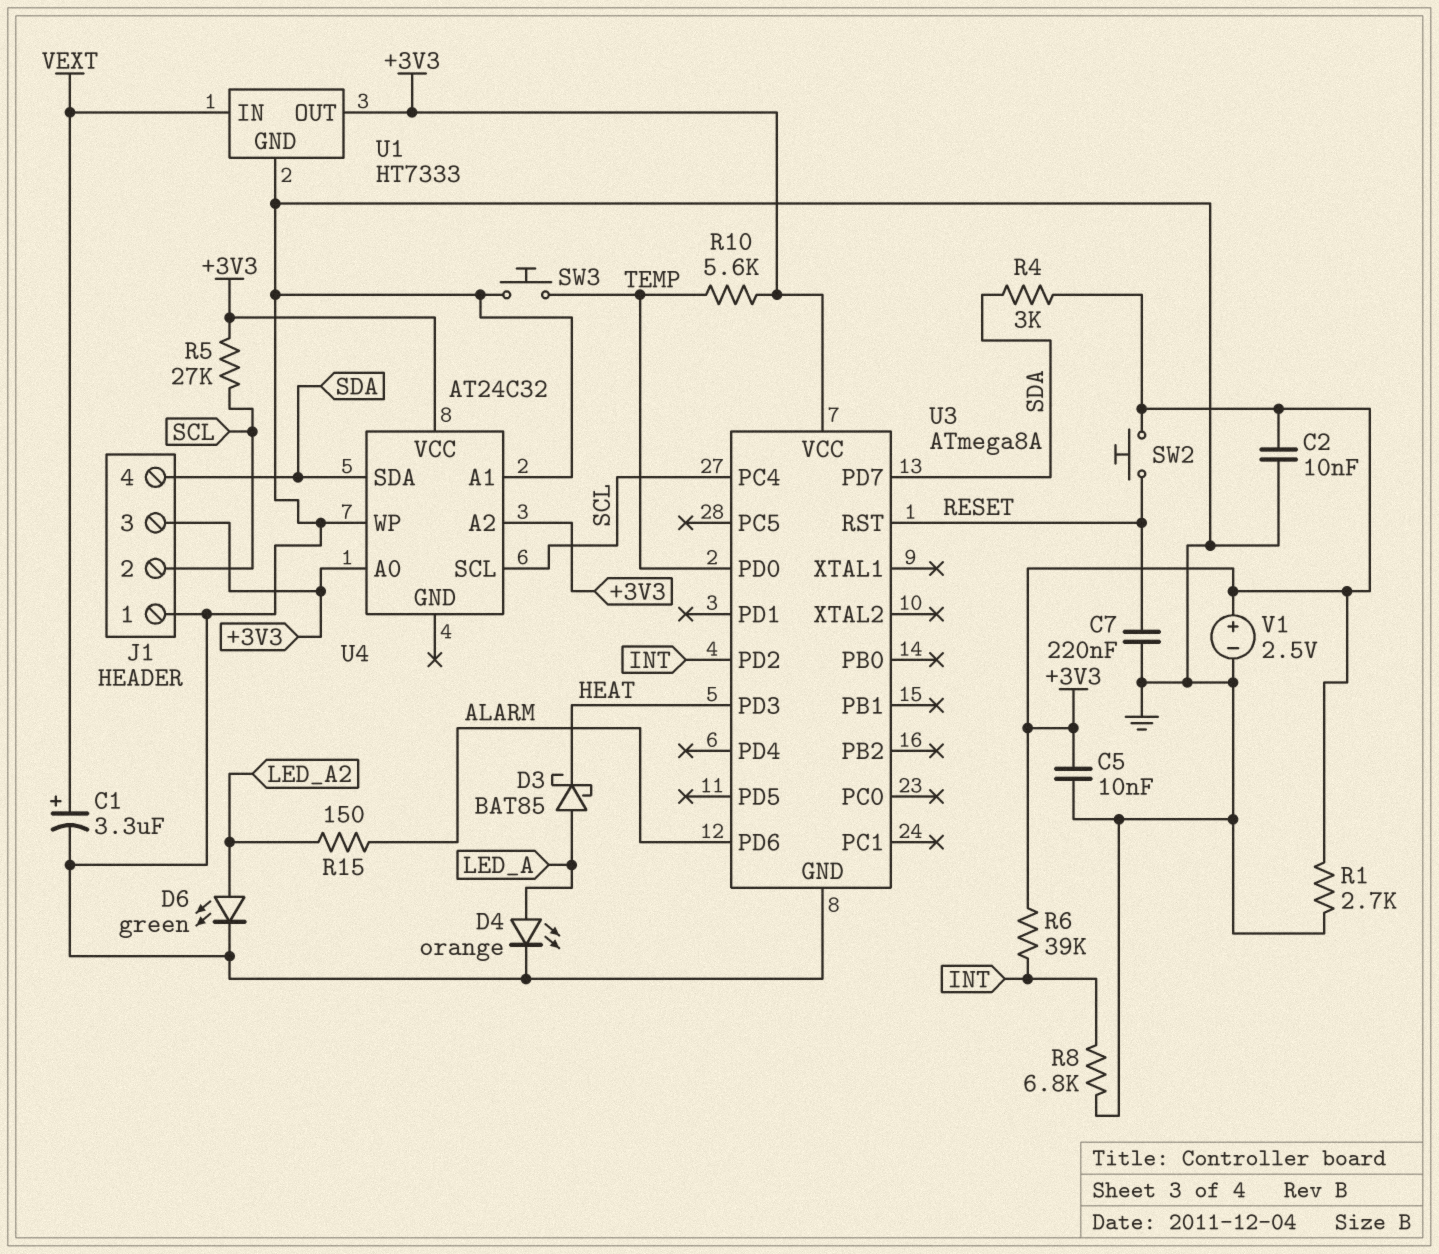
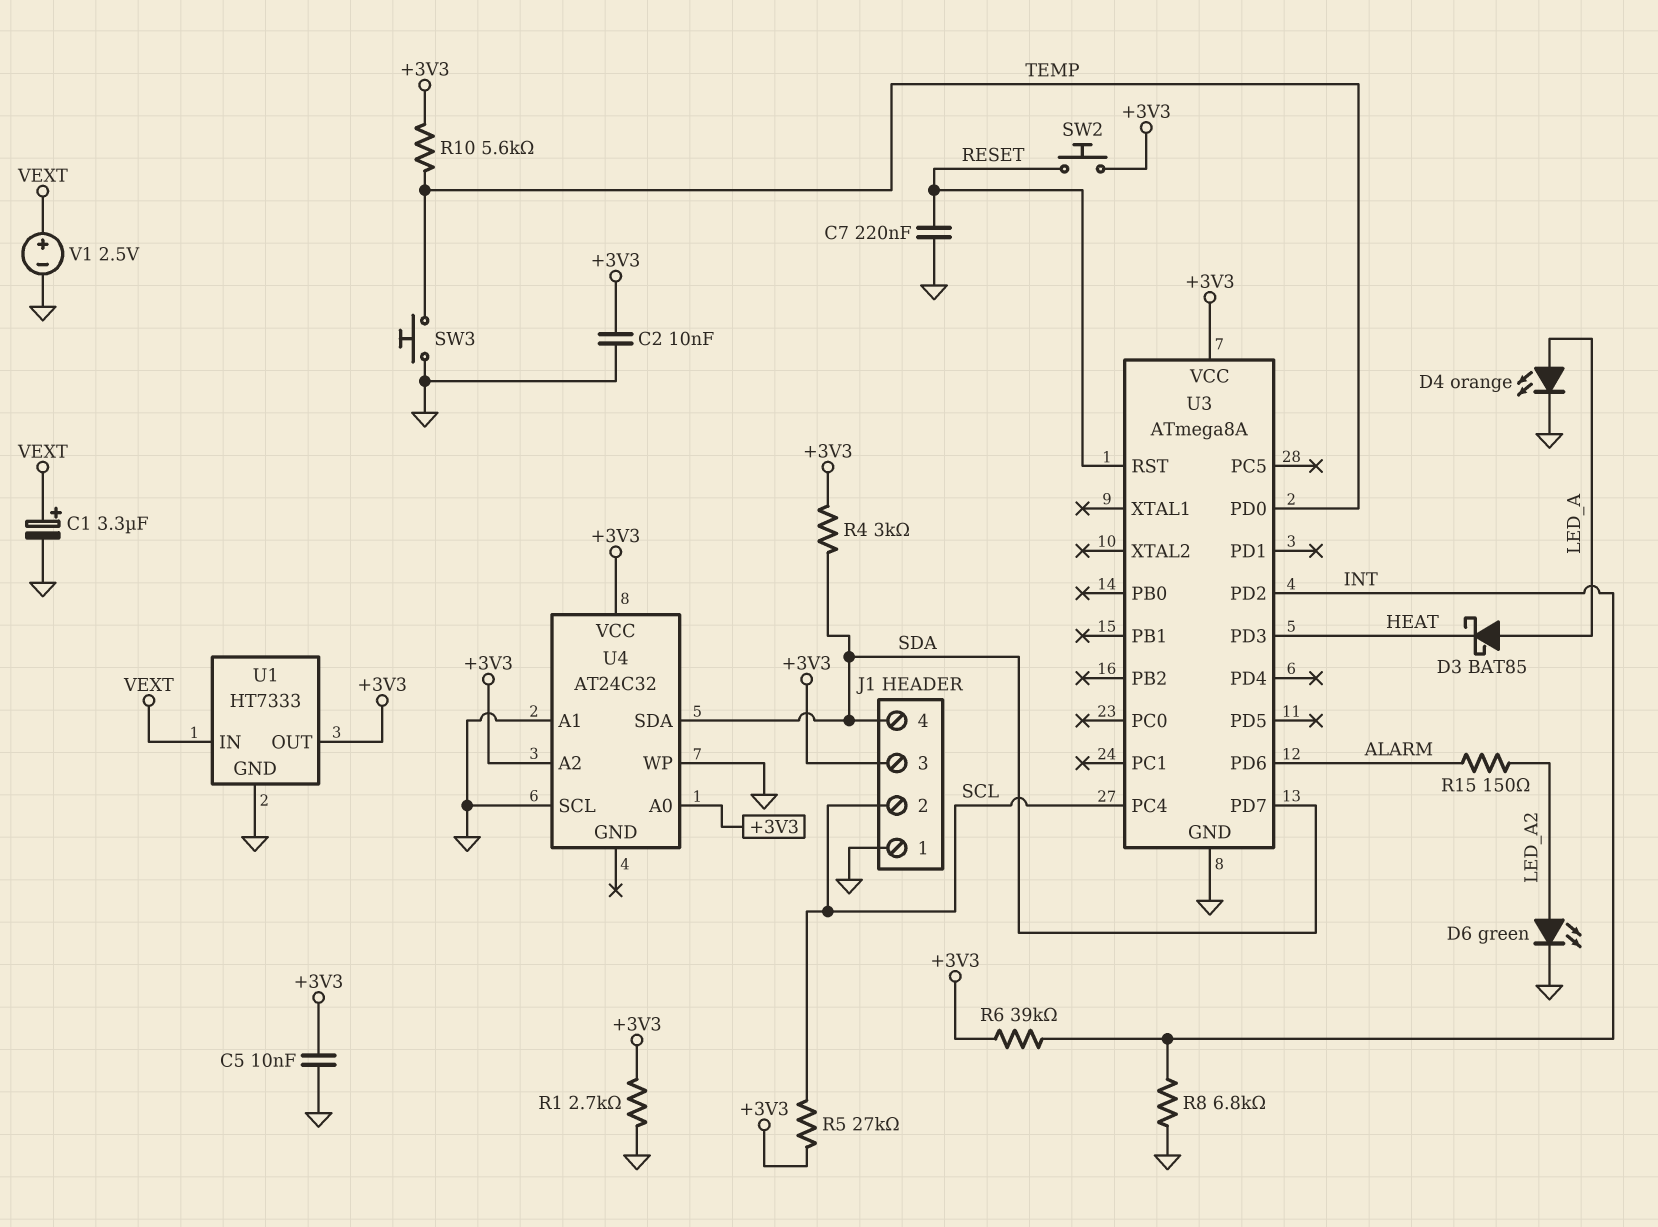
U4 pin SCL: SCL -> GND
V1: 2.5V (plus +3V3, minus GND) -> 2.5V (plus VEXT, minus GND)

